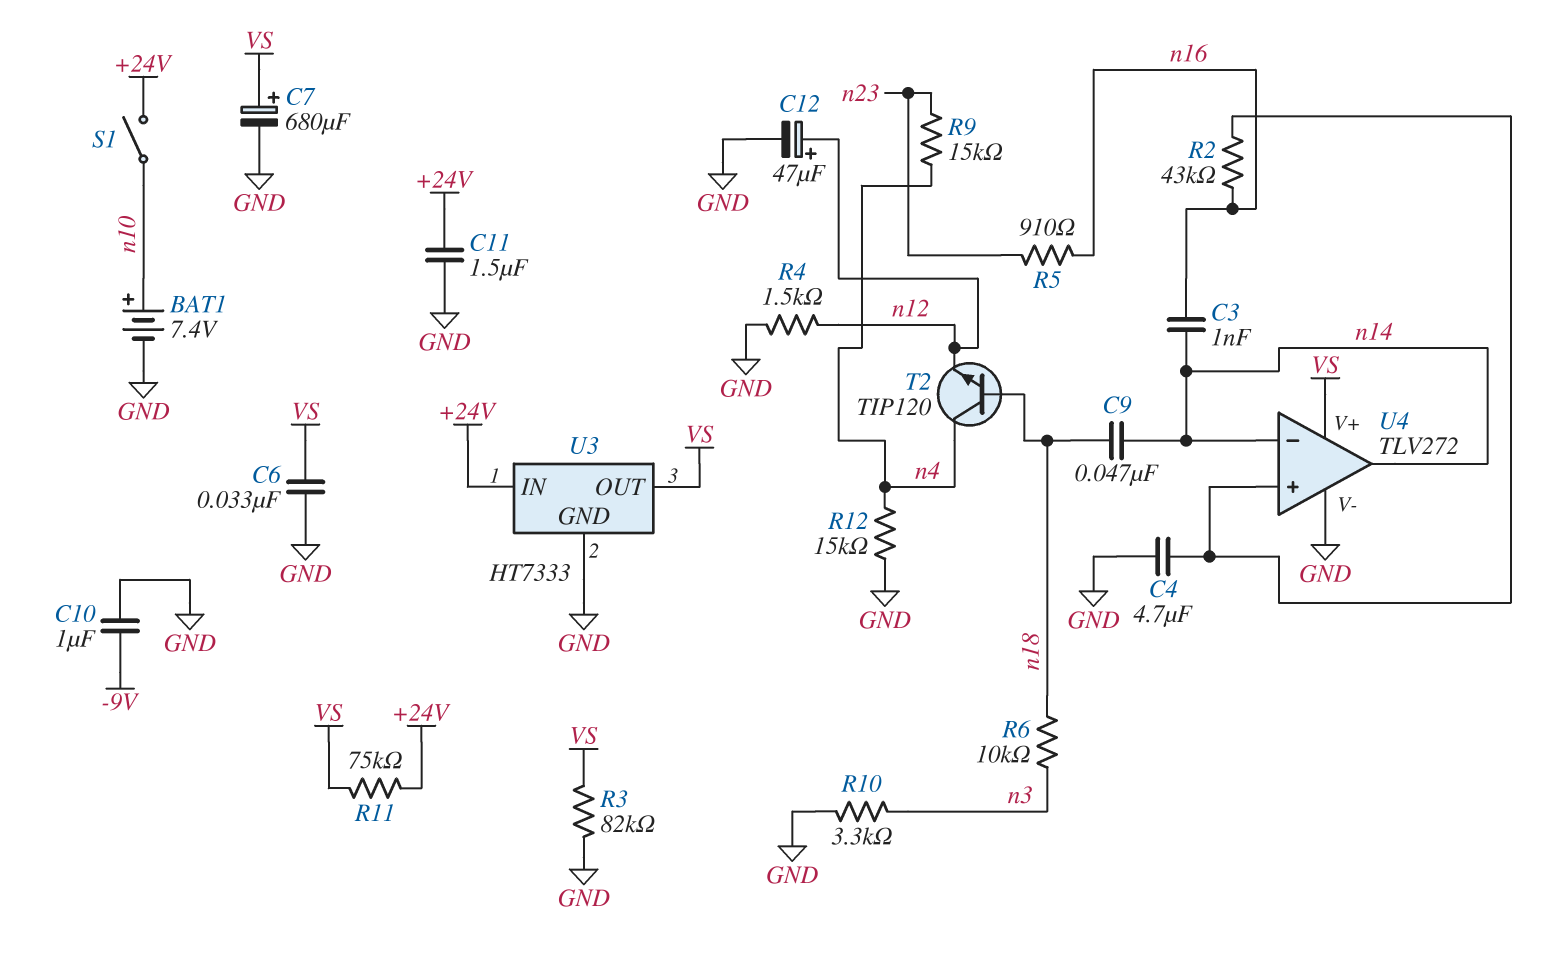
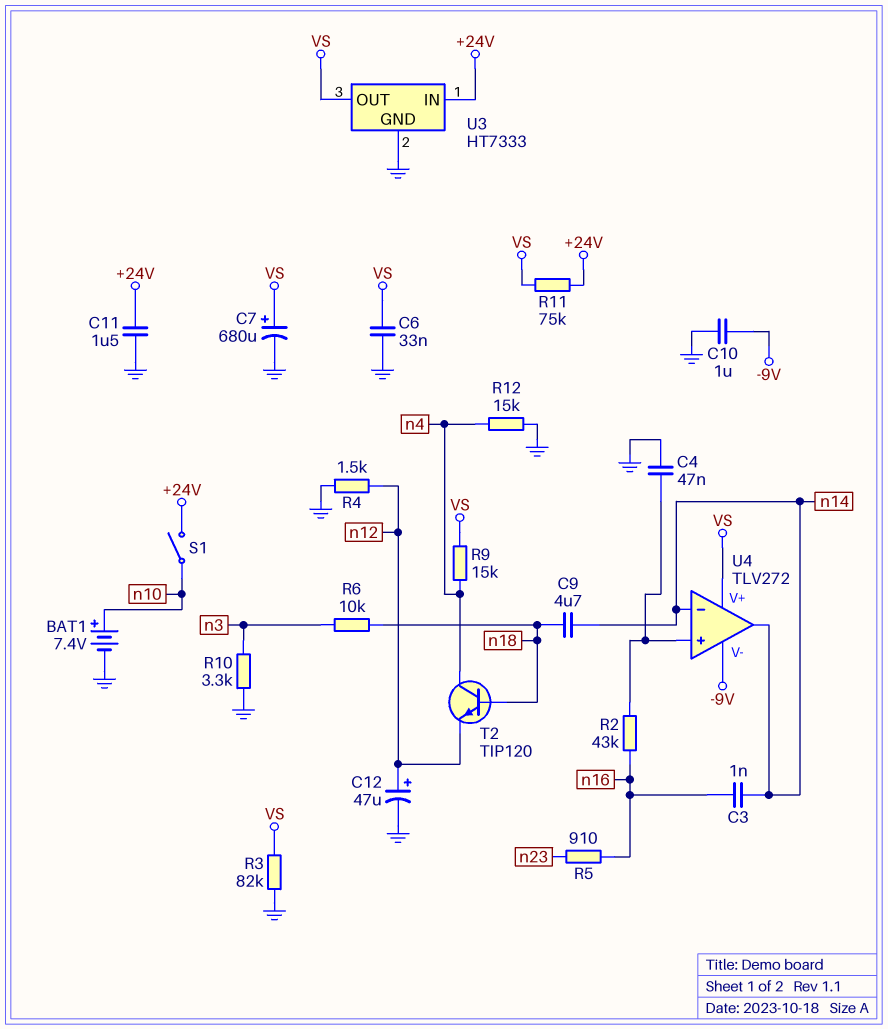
C4: 4.7uF (GND, U4/in+) -> 47nF (GND, U4/in+)
C9: 47nF (n14, n18) -> 4.7uF (n14, n18)
R9: 15k (n4, n23) -> 15k (VS, n4)
U4 pin V-: GND -> -9V

